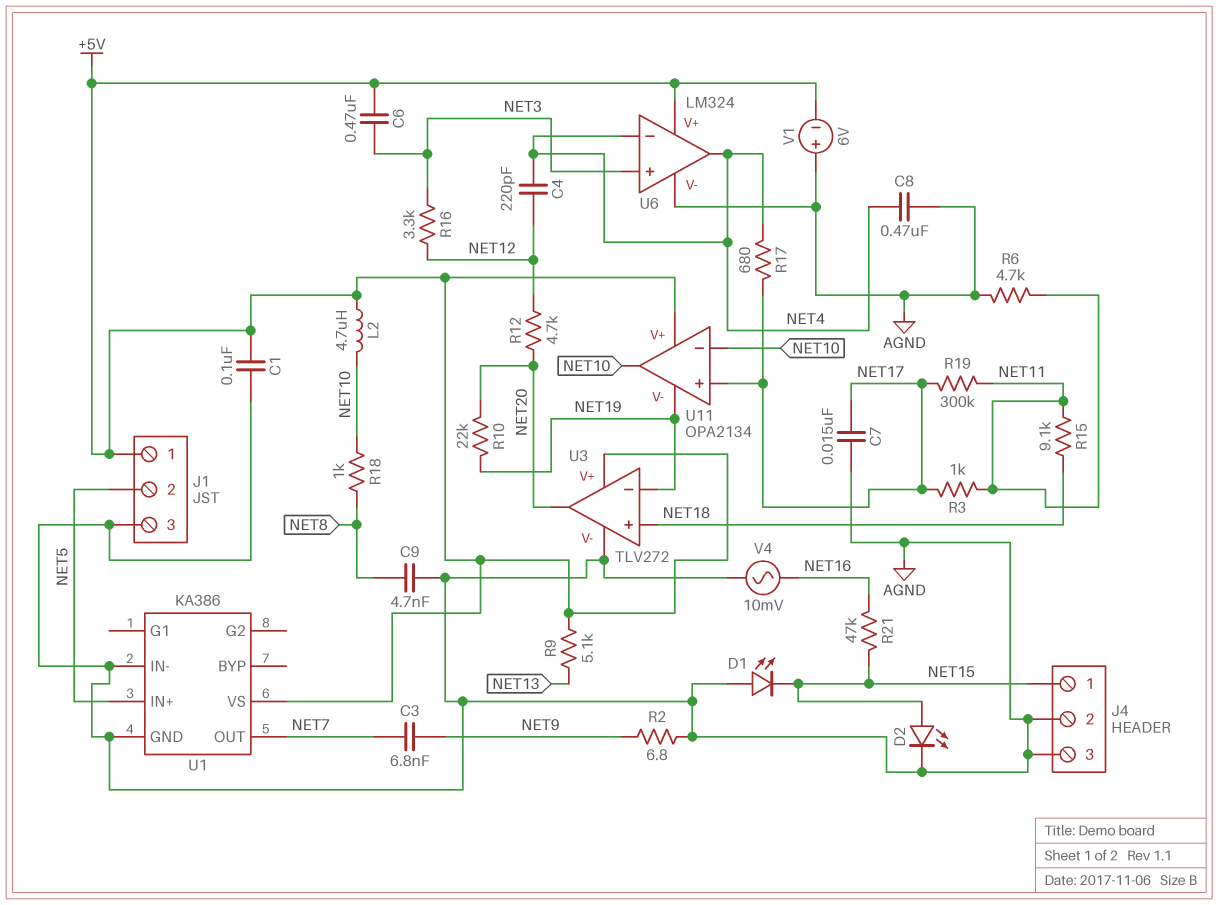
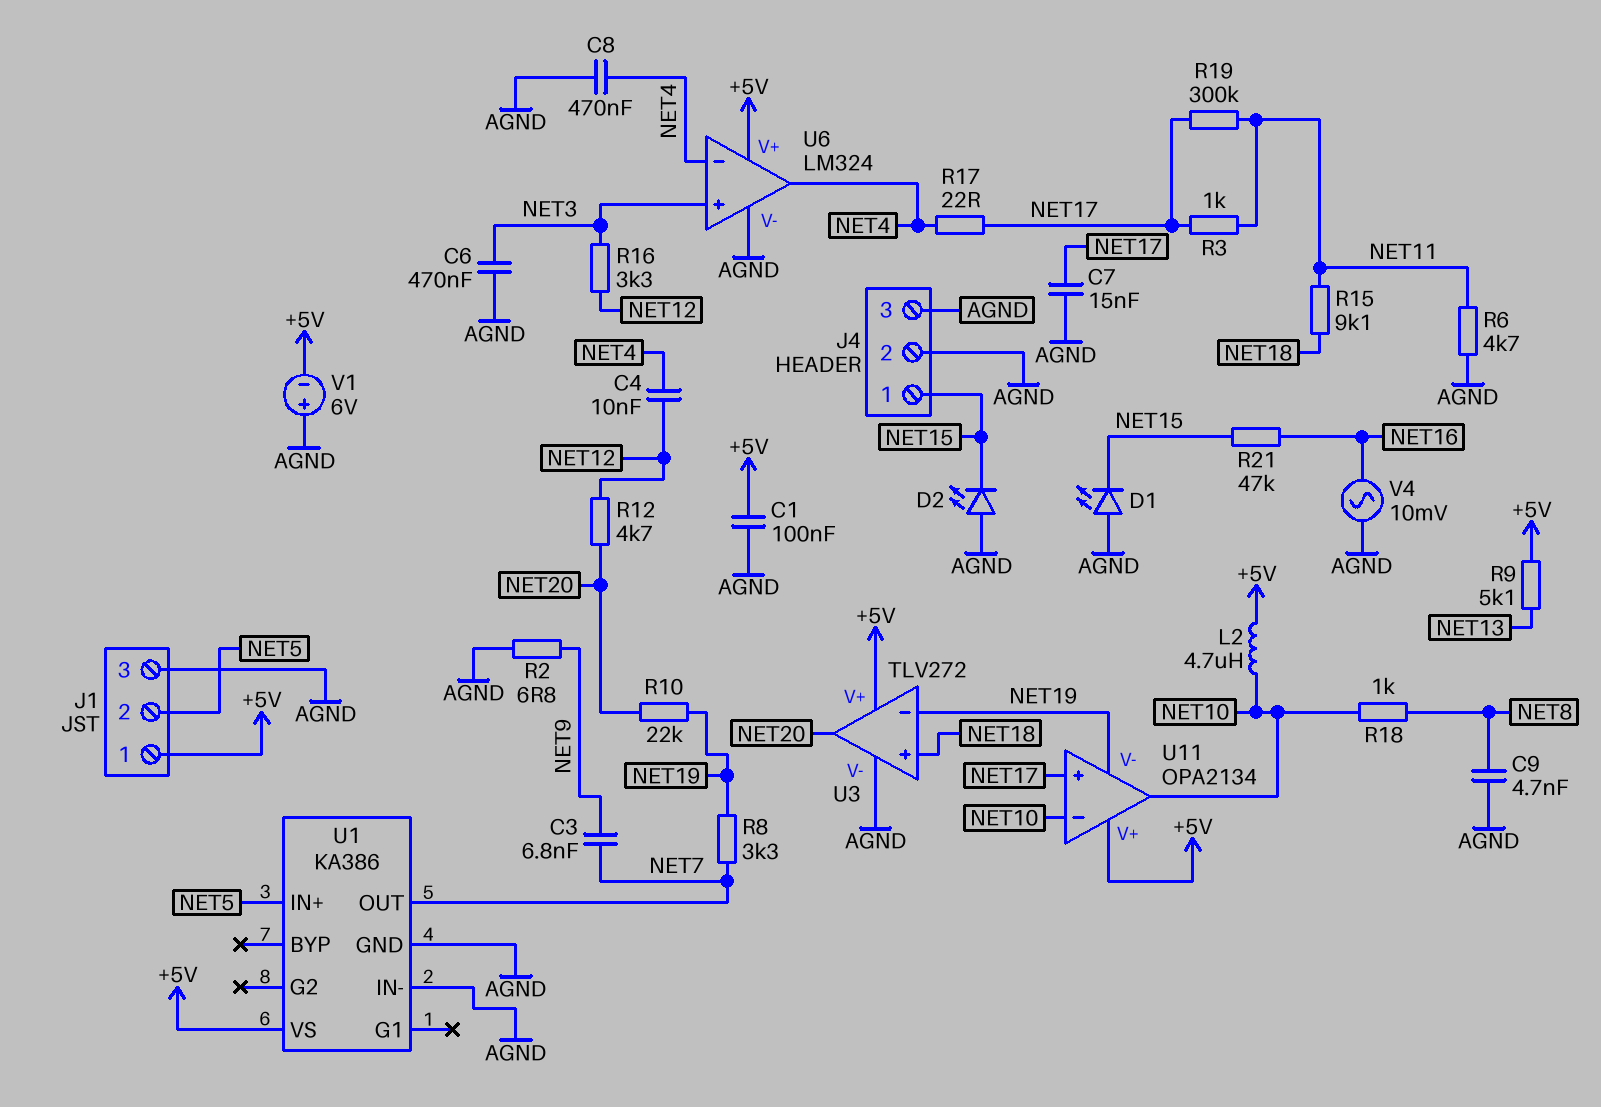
C4: 220pF (NET4, NET12) -> 10nF (NET4, NET12)
C6: 470nF (+5V, NET3) -> 470nF (AGND, NET3)
D2: LED (A NET15, K AGND) -> LED (A AGND, K NET15)
R8: none -> 3.3k (NET7, NET19)
R17: 680 (NET4, NET17) -> 22 (NET4, NET17)

